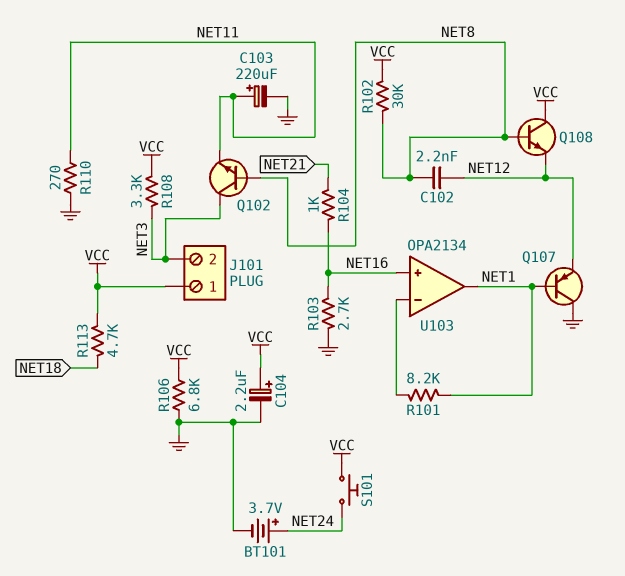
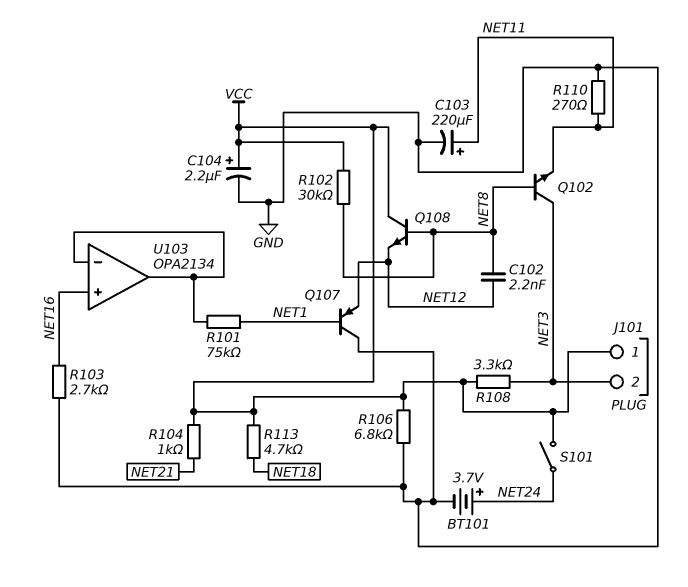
R101: 8.2k (NET1, U103/in-) -> 75k (NET1, U103/in-)
R104: 1k (NET16, NET21) -> 1k (NET21, VCC)
S101: button (NET24, VCC) -> switch (NET24, VCC)
U103 pin out: NET1 -> U103/in-

